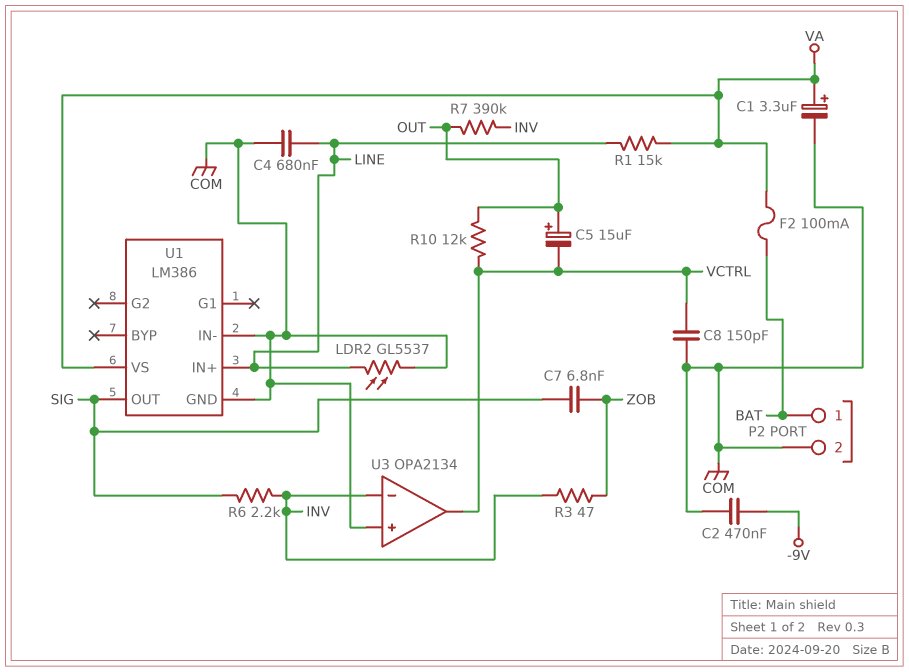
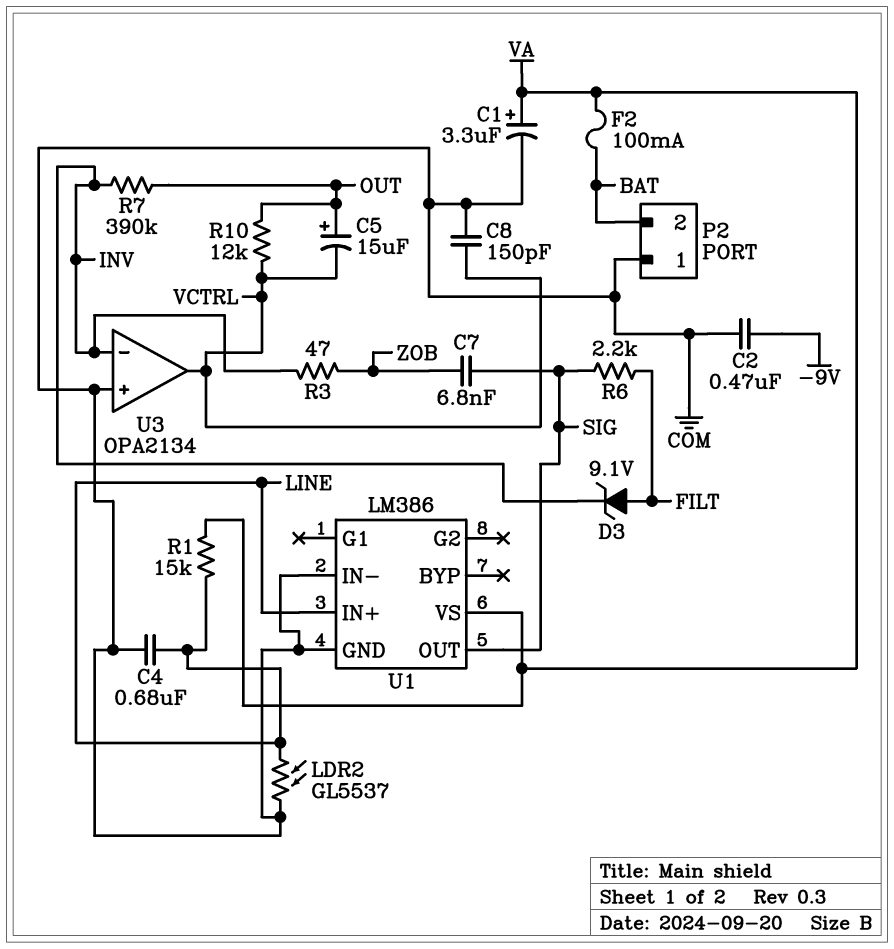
D3: none -> zener 9.1V (A FILT, K INV)
P2 pin 1: BAT -> COM
P2 pin 2: COM -> BAT
R6: 2.2k (INV, SIG) -> 2.2k (FILT, SIG)

